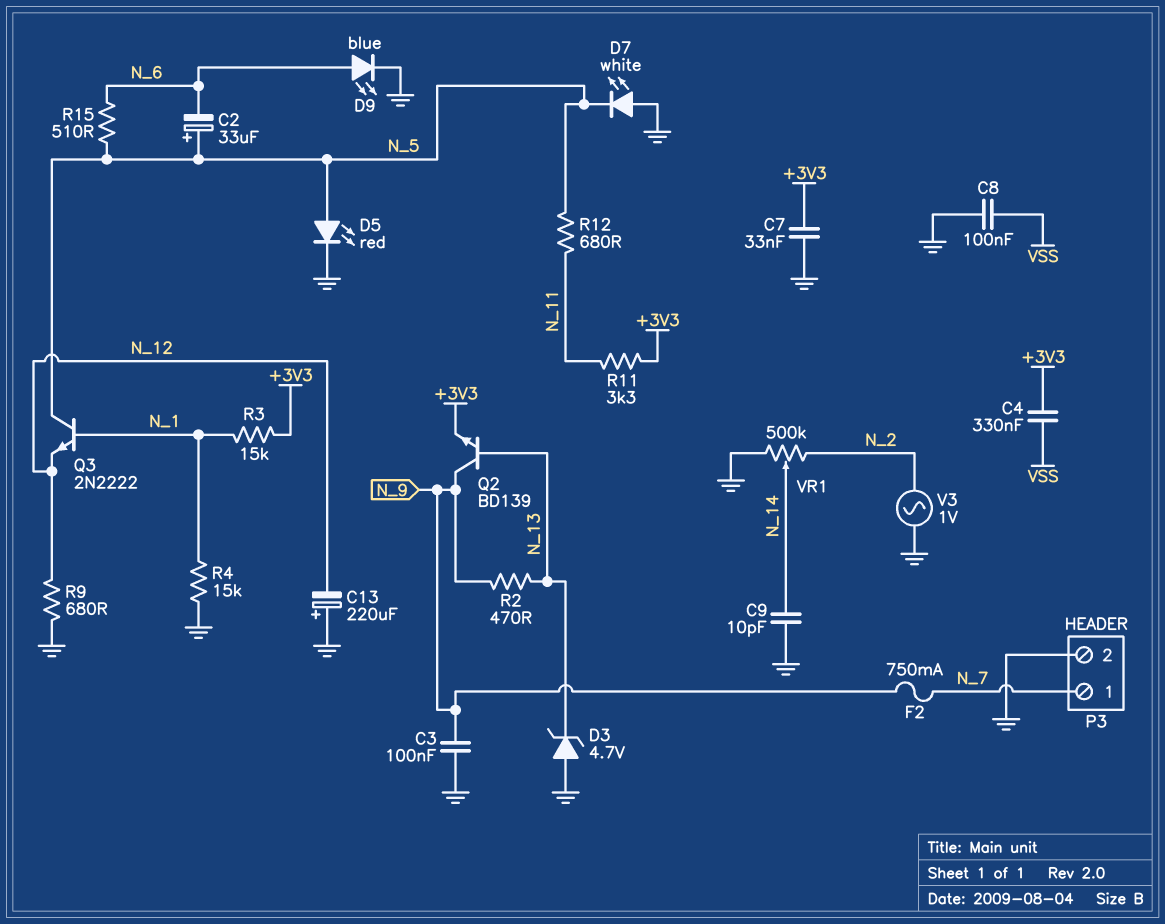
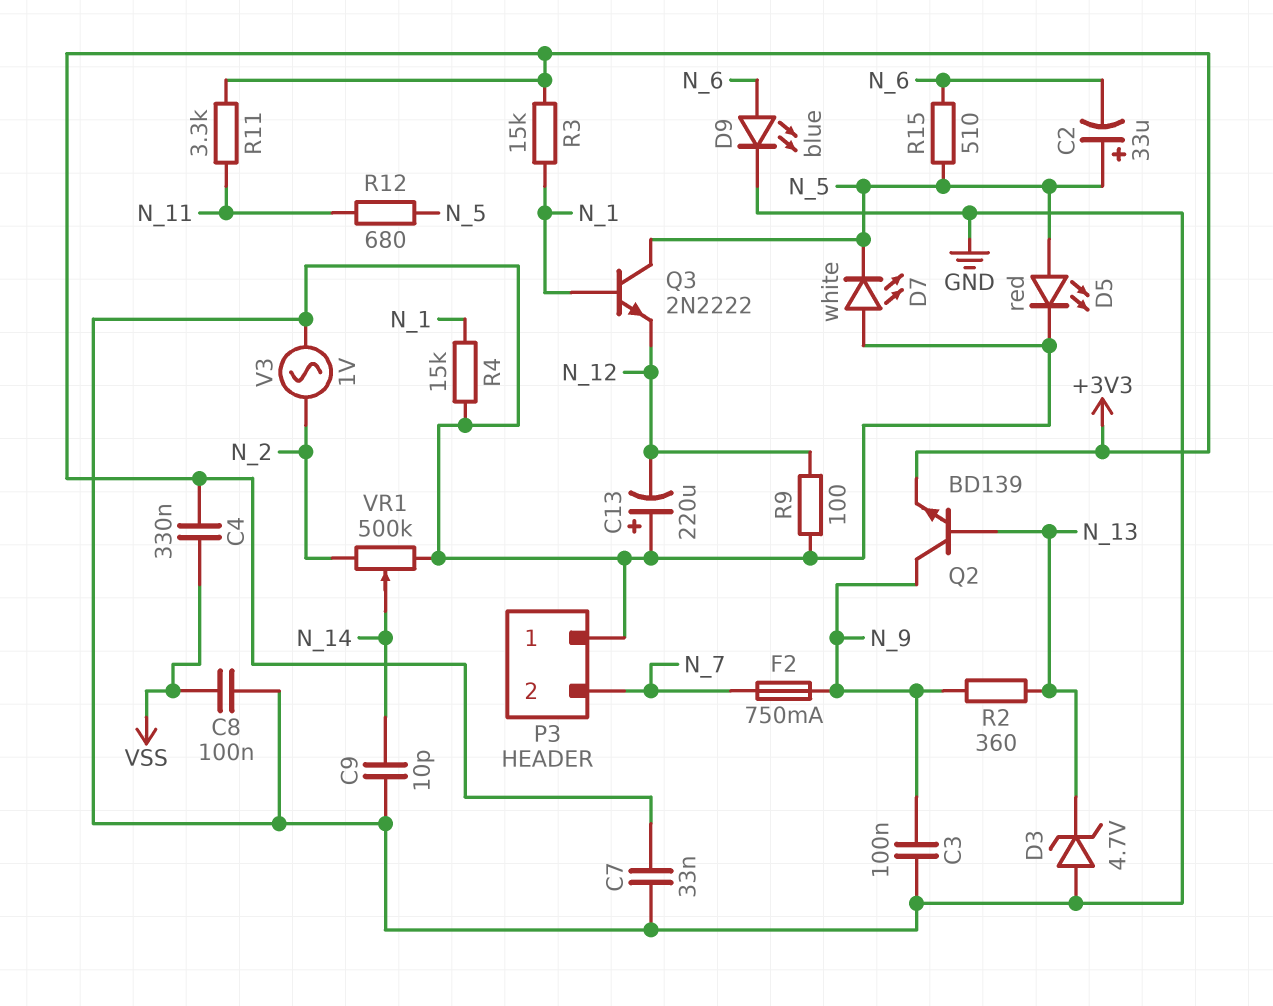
P3 pin 1: N_7 -> GND
P3 pin 2: GND -> N_7
R2: 470 (N_9, N_13) -> 360 (N_9, N_13)
R9: 680 (GND, N_12) -> 100 (GND, N_12)

